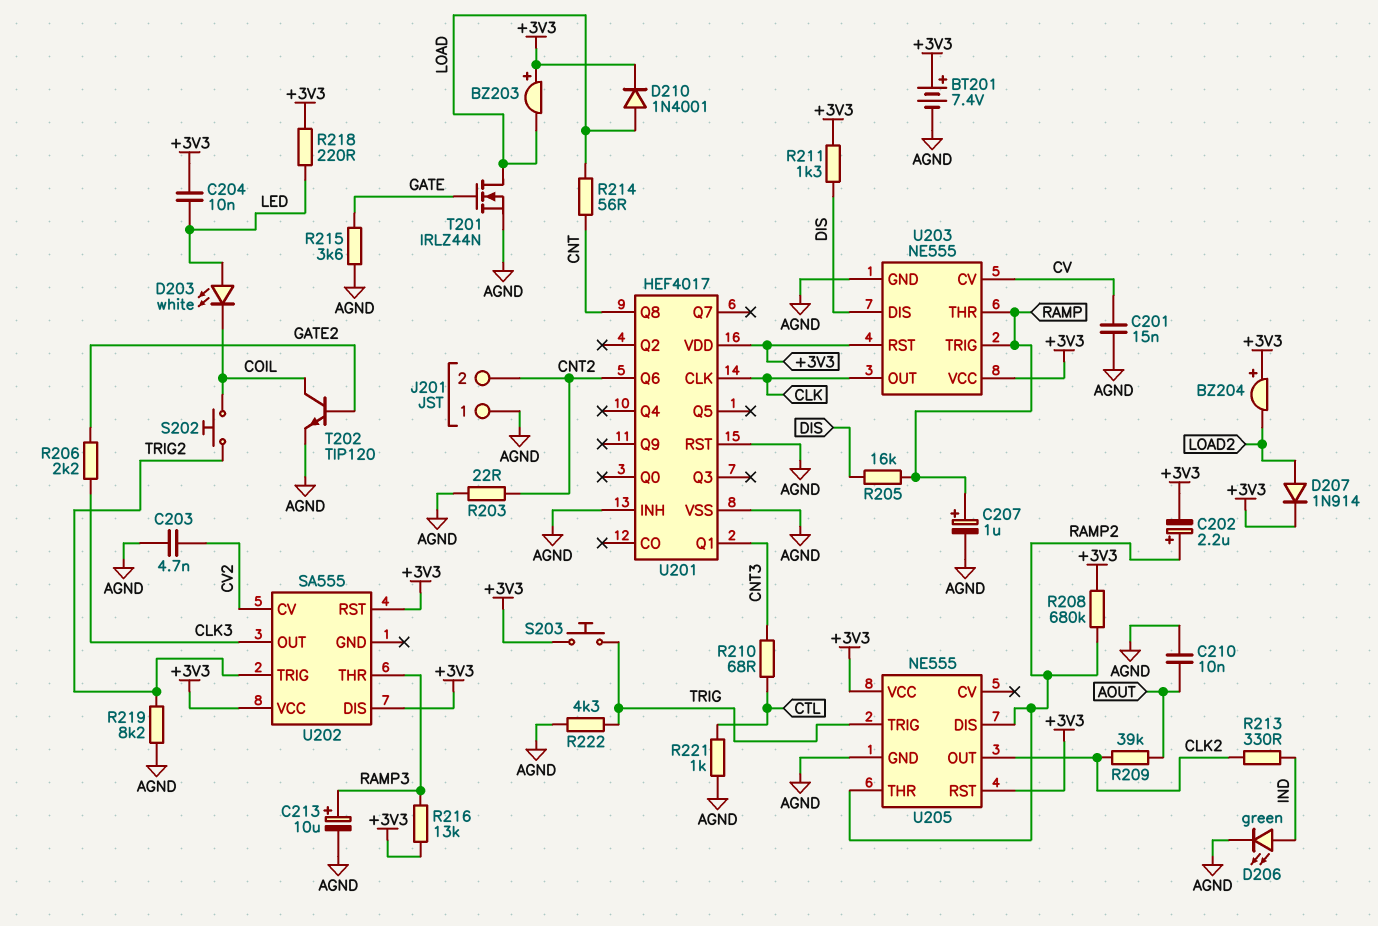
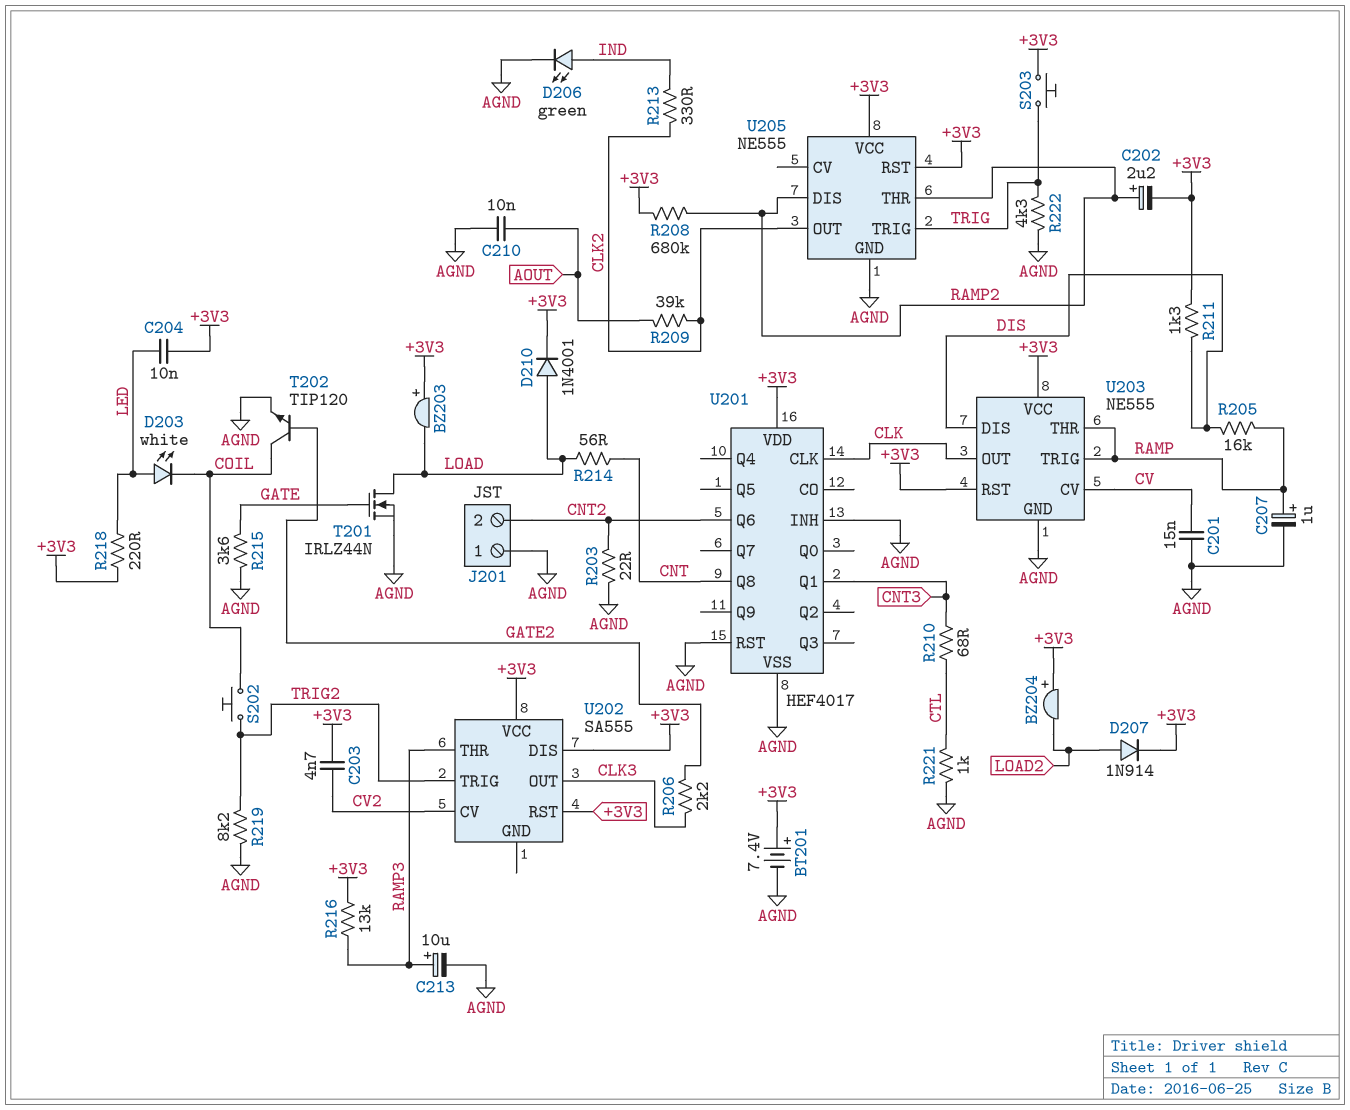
C203: 4.7nF (AGND, CV2) -> 4.7nF (+3V3, CV2)

